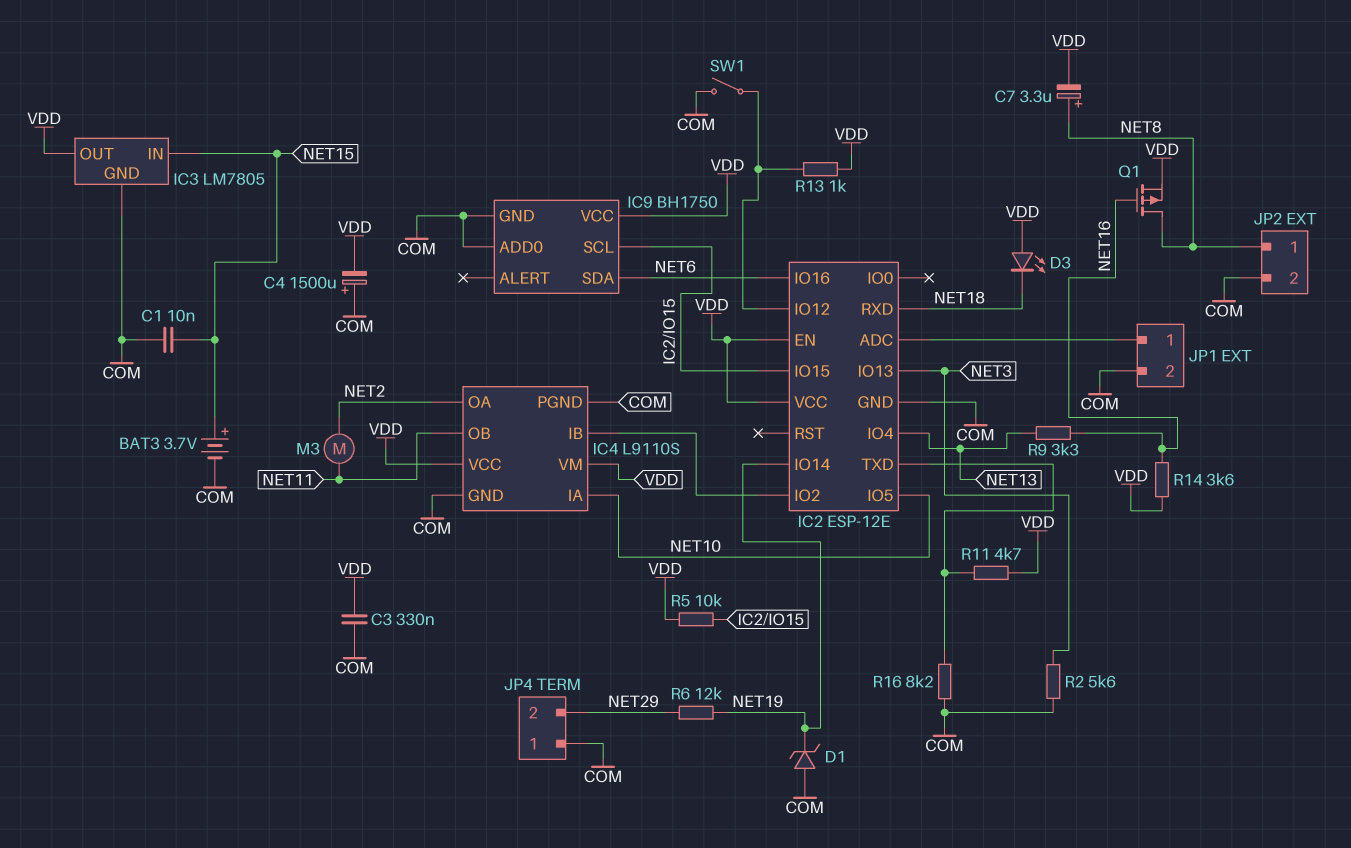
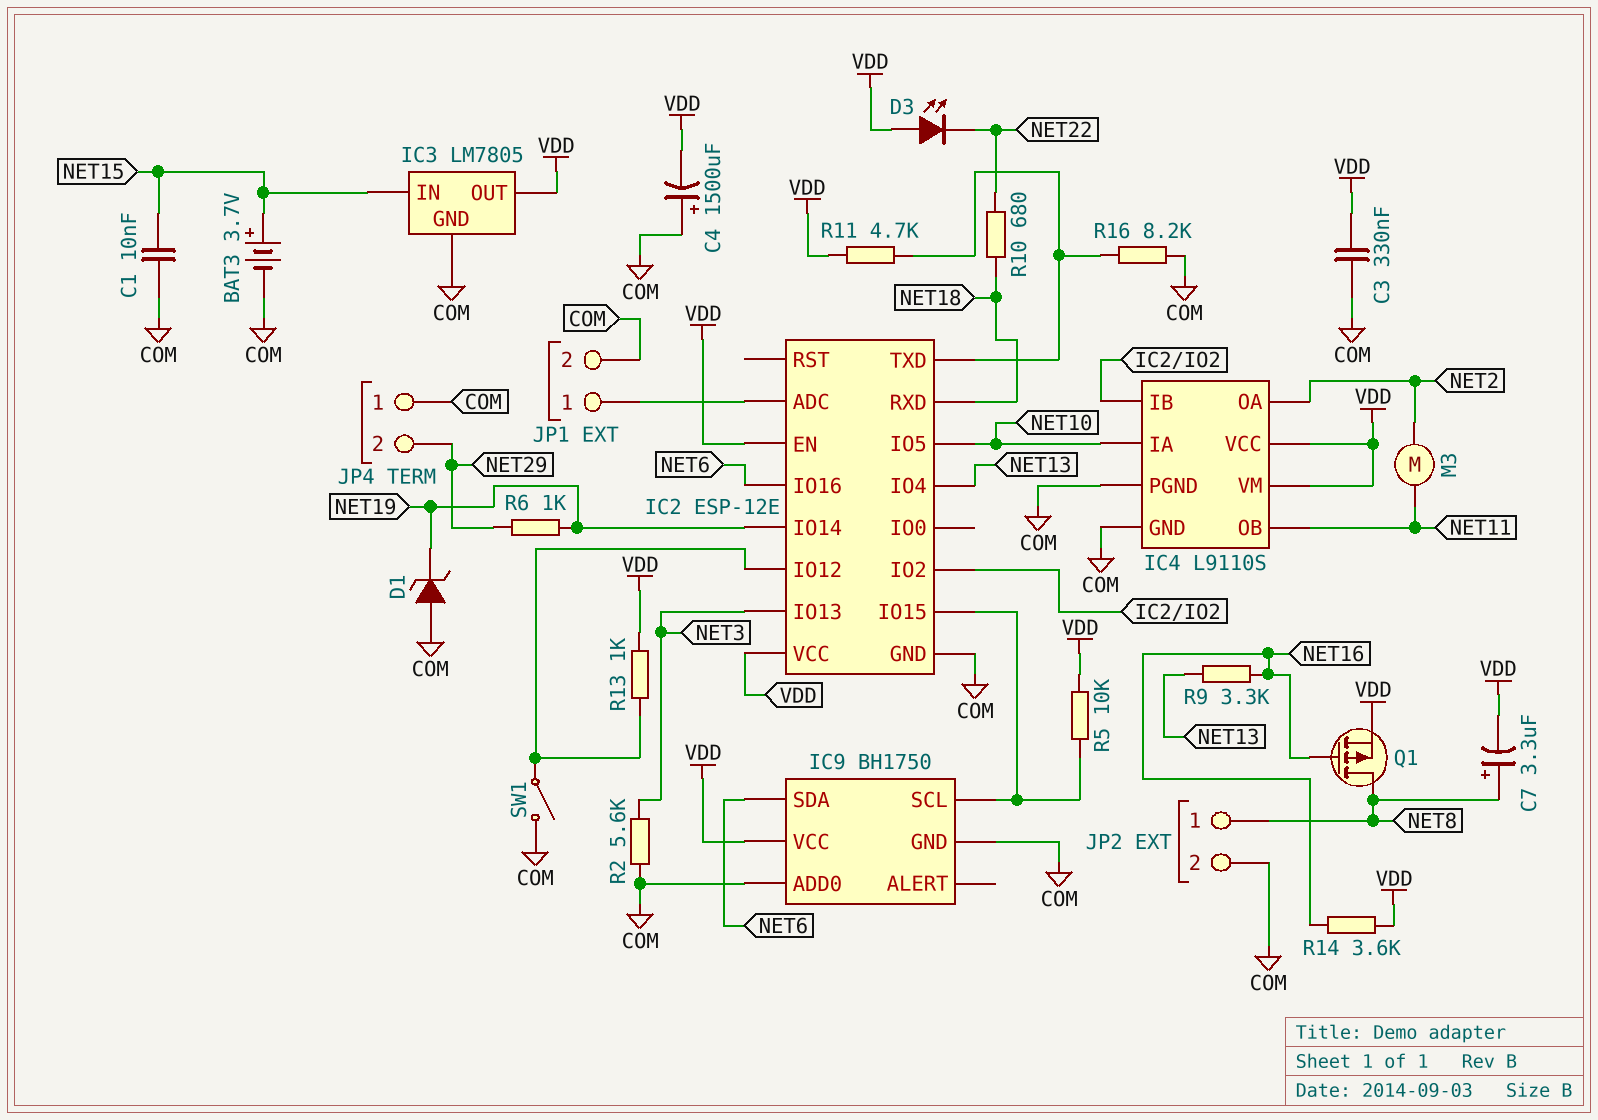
D3: LED (A VDD, K NET18) -> LED (A VDD, K NET22)
R6: 12k (NET19, NET29) -> 1k (NET19, NET29)
R10: none -> 680 (NET18, NET22)

